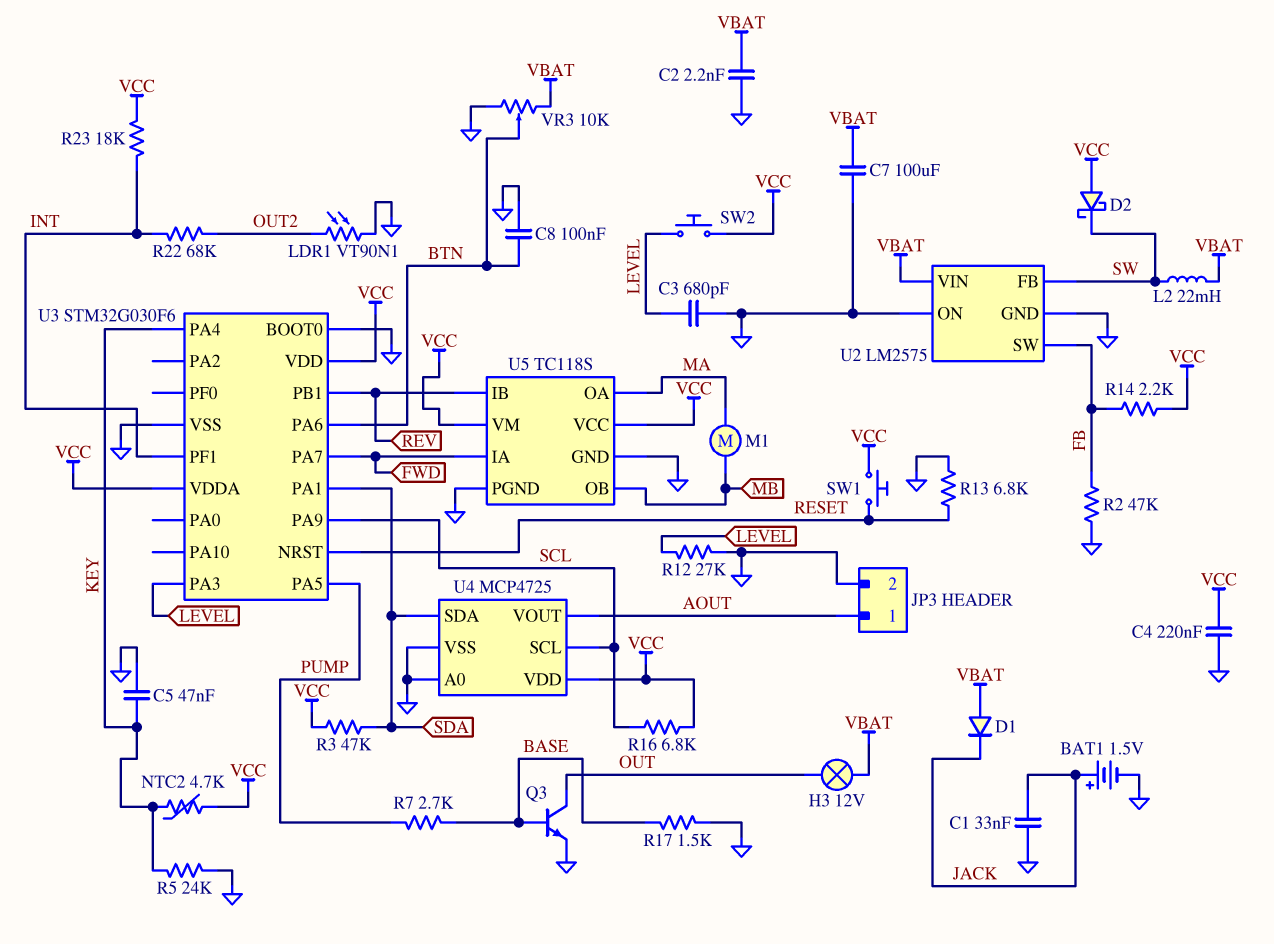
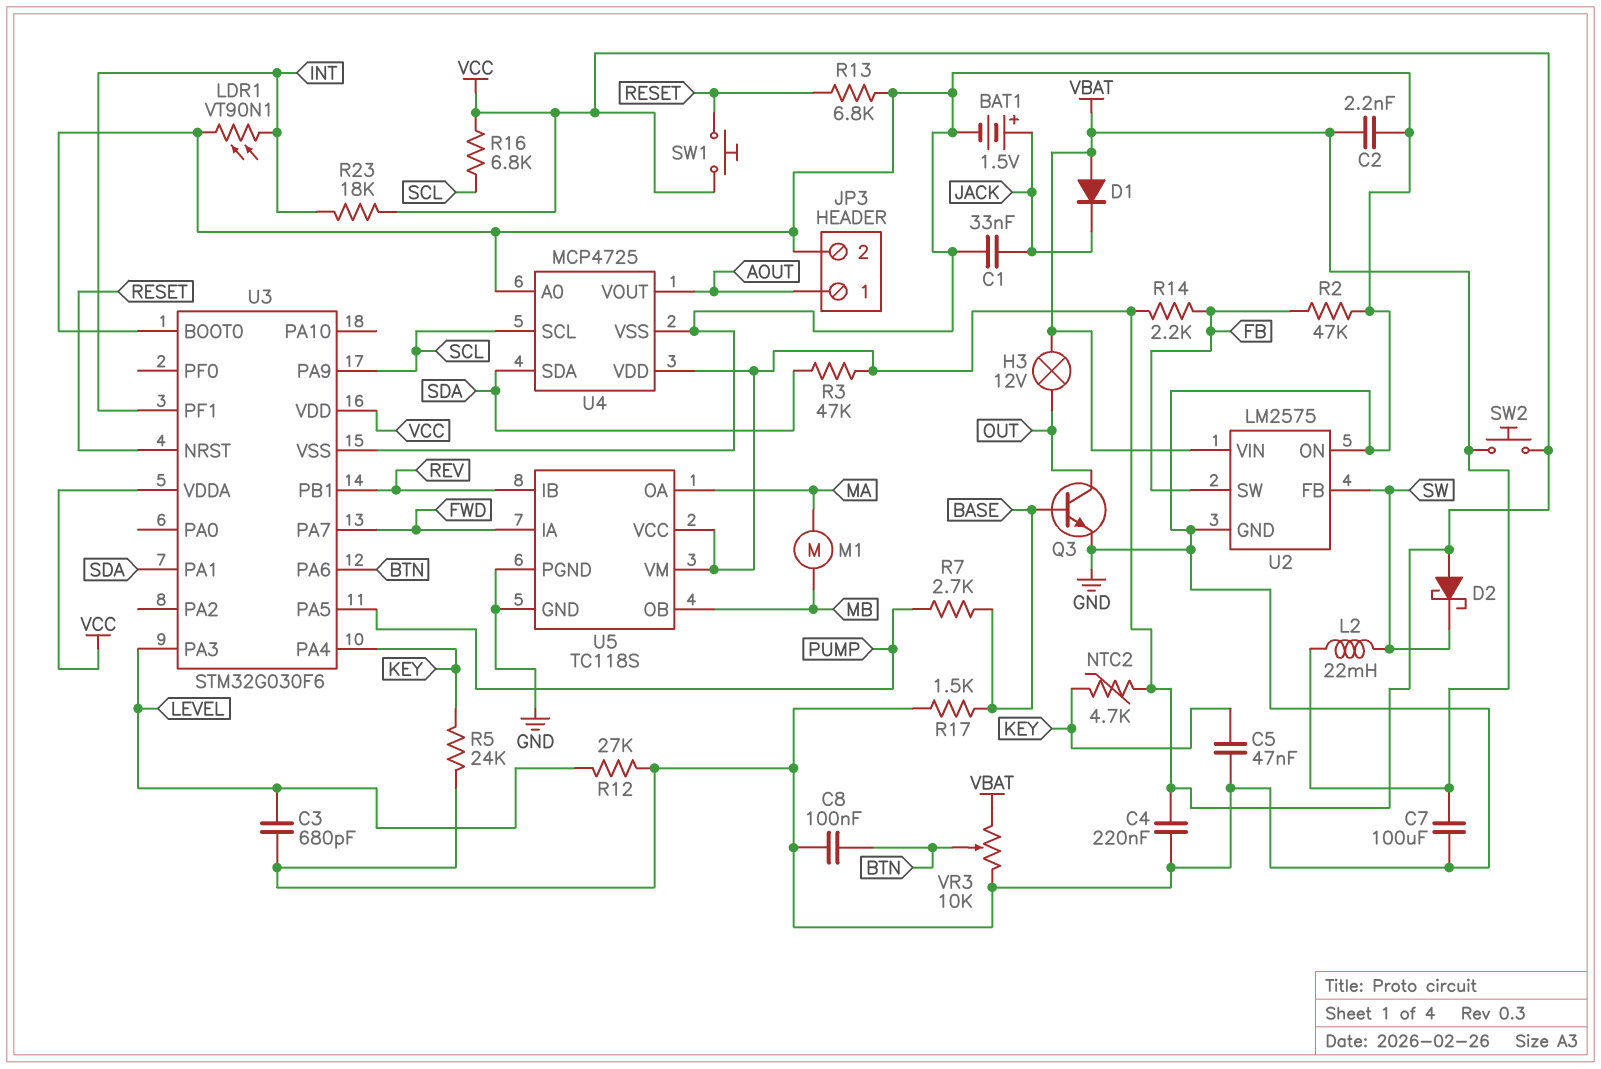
LDR1: VT90N1 (GND, OUT2) -> VT90N1 (GND, INT)
R22: 68k (INT, OUT2) -> none
SW2: button (LEVEL, VCC) -> button (VBAT, VCC)

